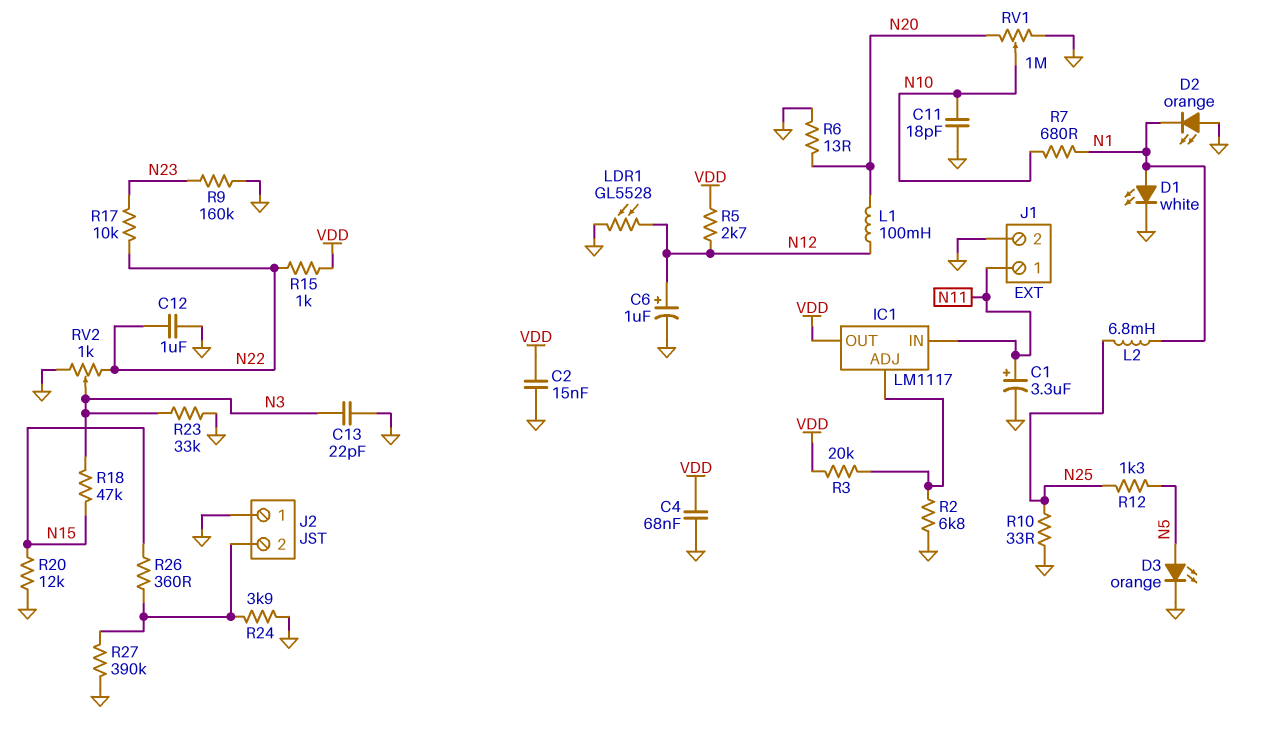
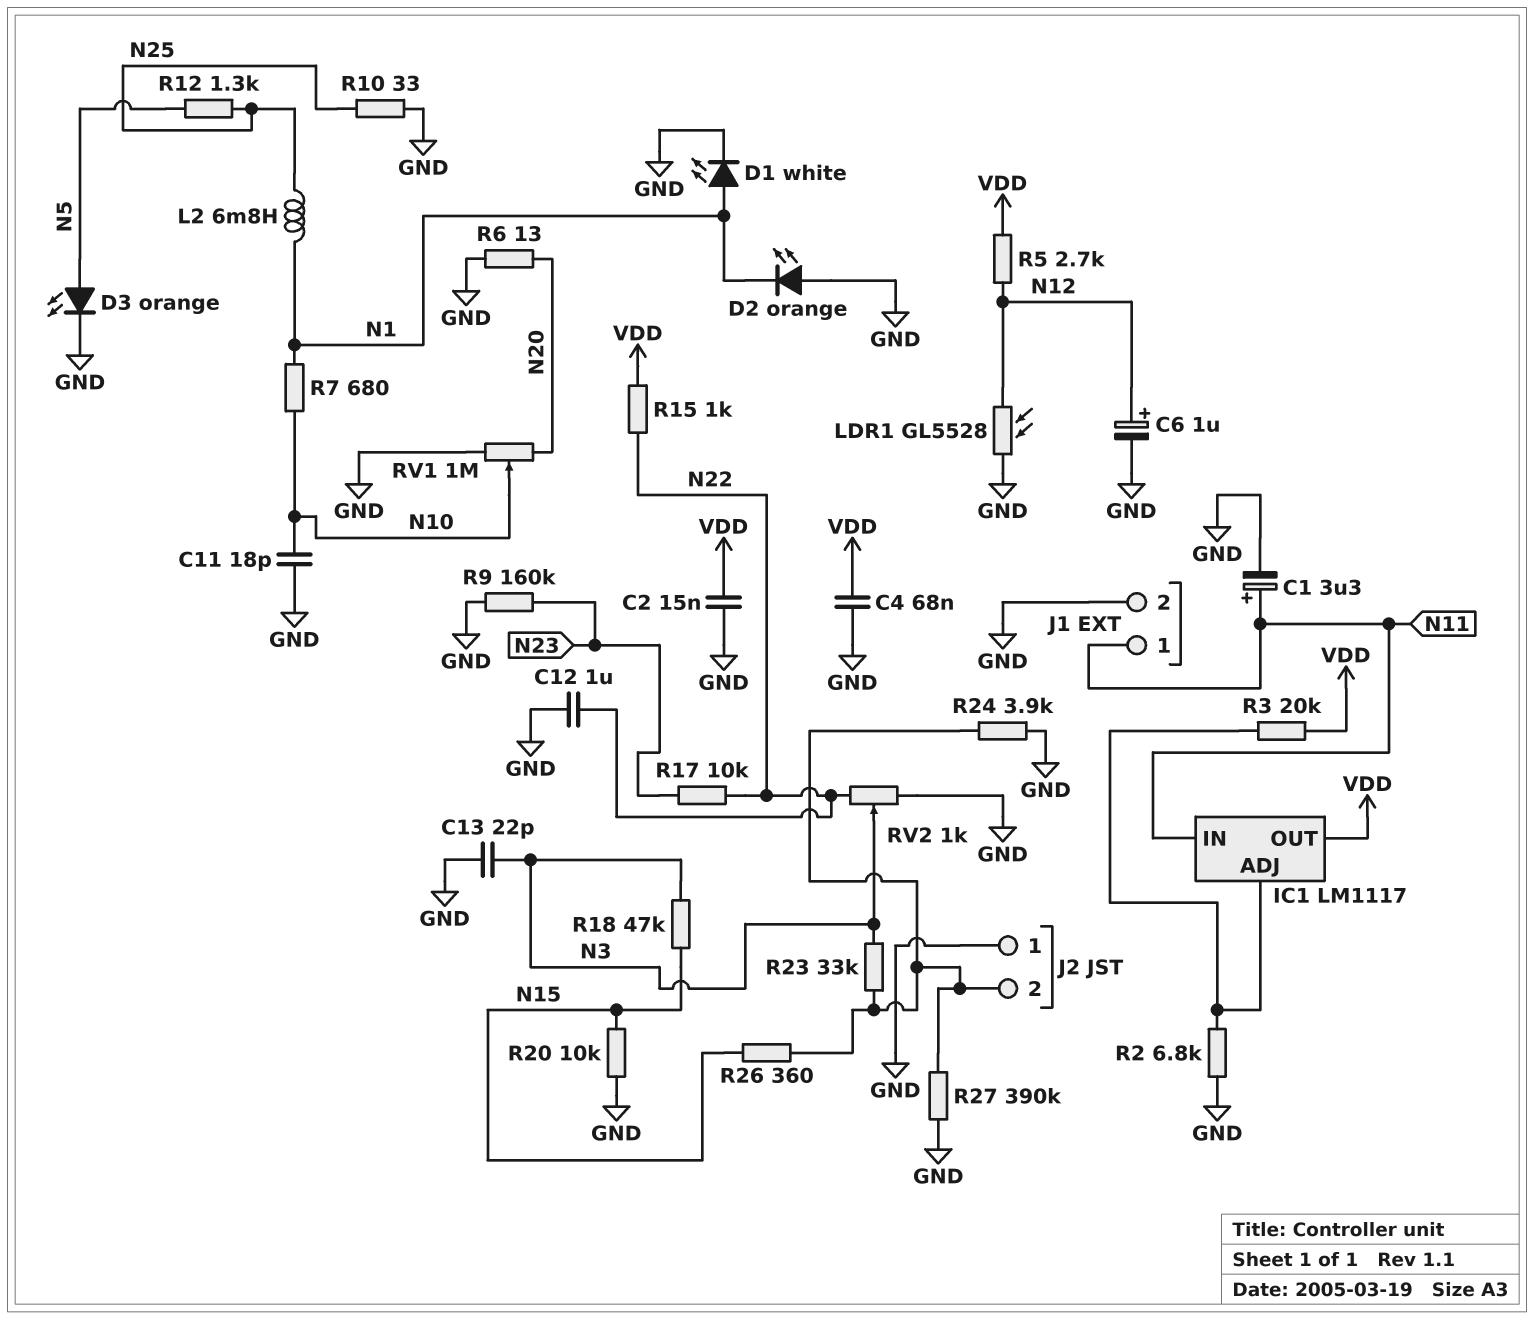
L1: 100mH (N12, N20) -> none
R20: 12k (GND, N15) -> 10k (GND, N15)
R23: 33k (GND, N3) -> 33k (J2/2, N3)

